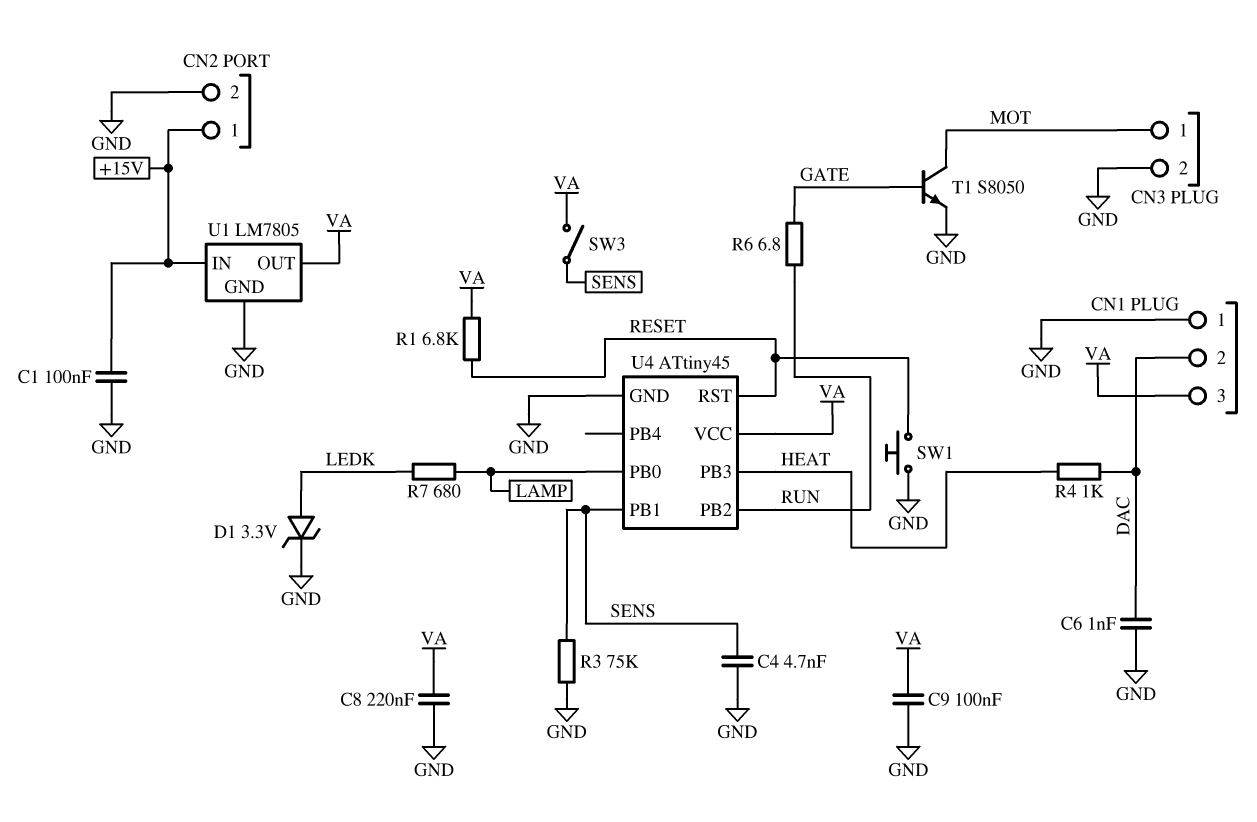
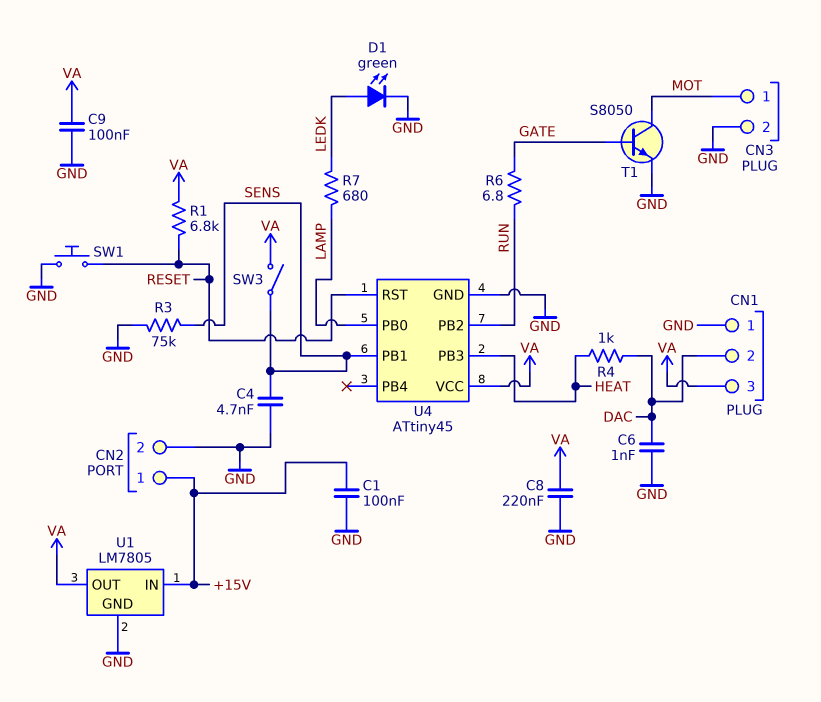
D1: zener 3.3V (A LEDK, K GND) -> LED green (A LEDK, K GND)

